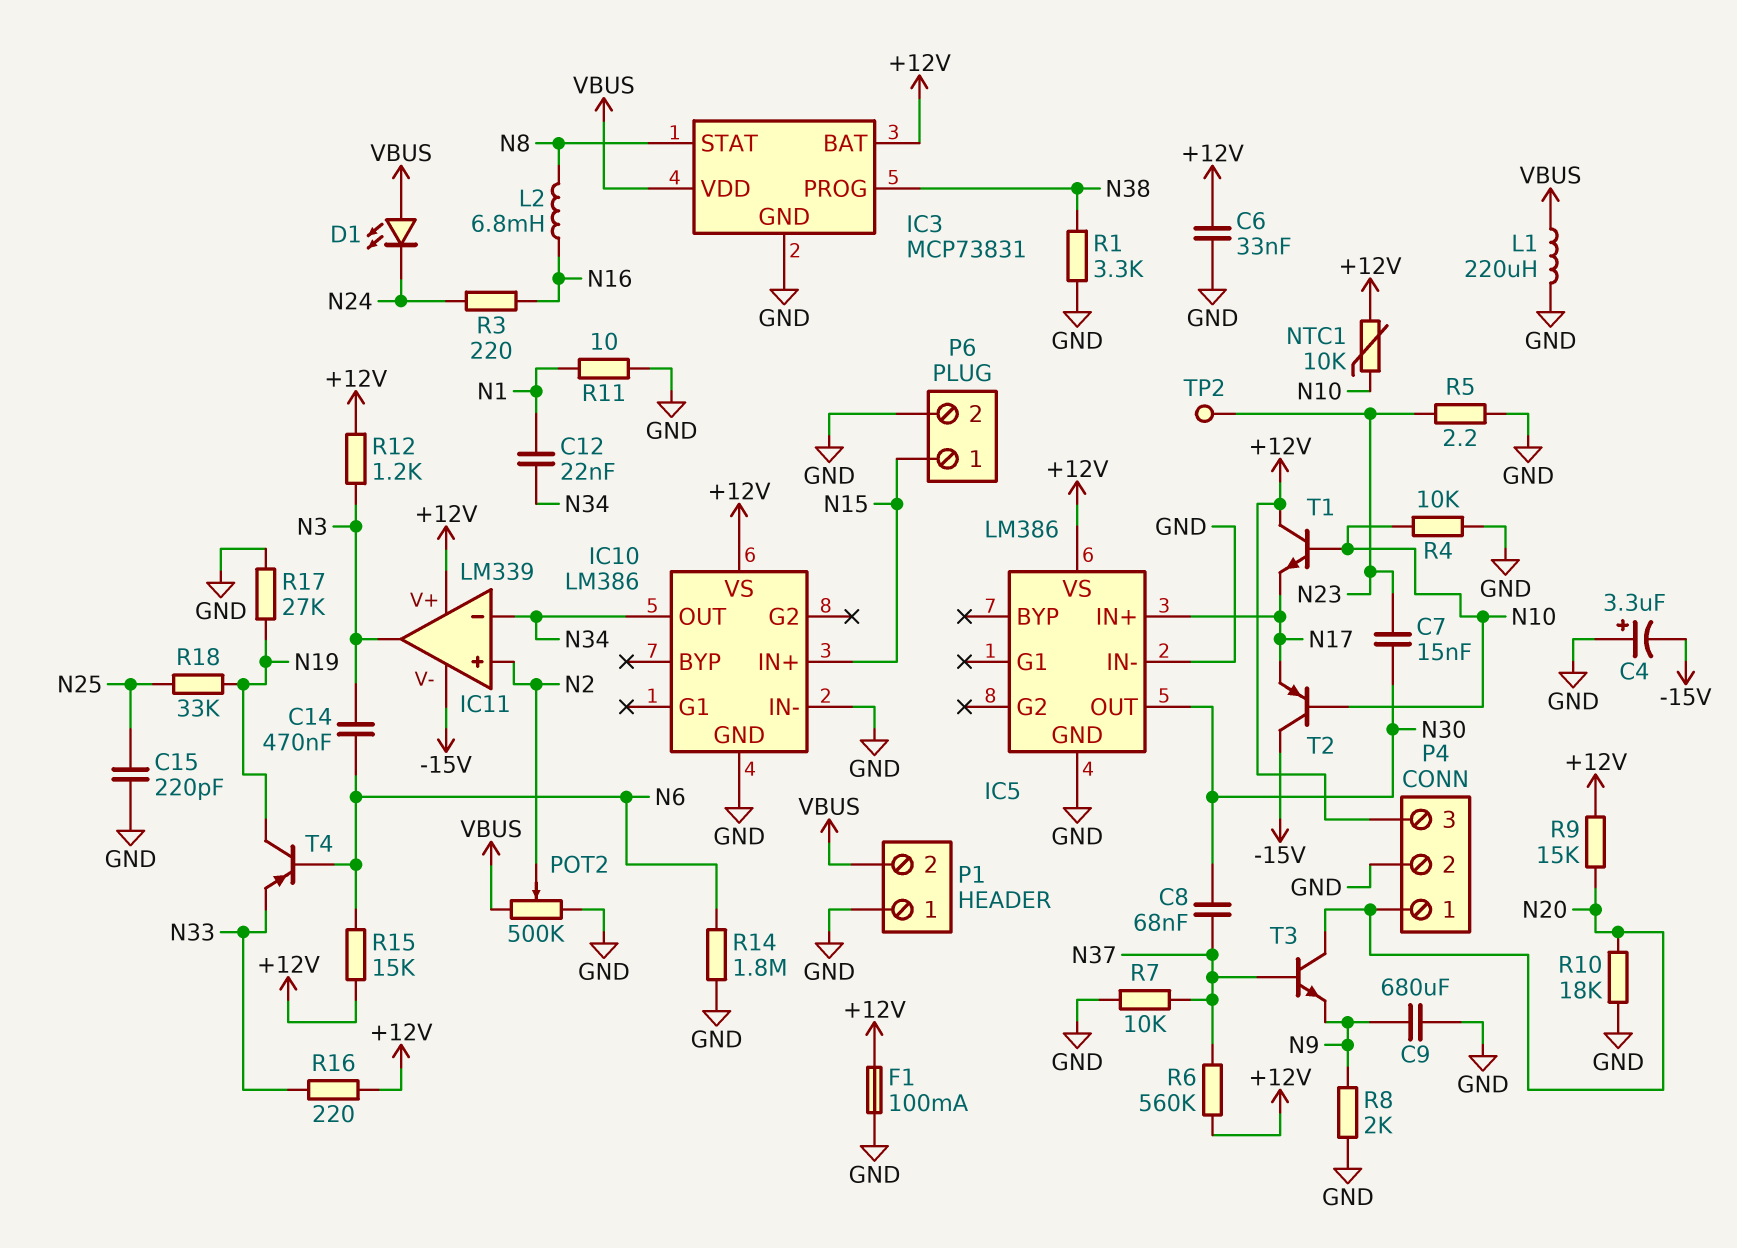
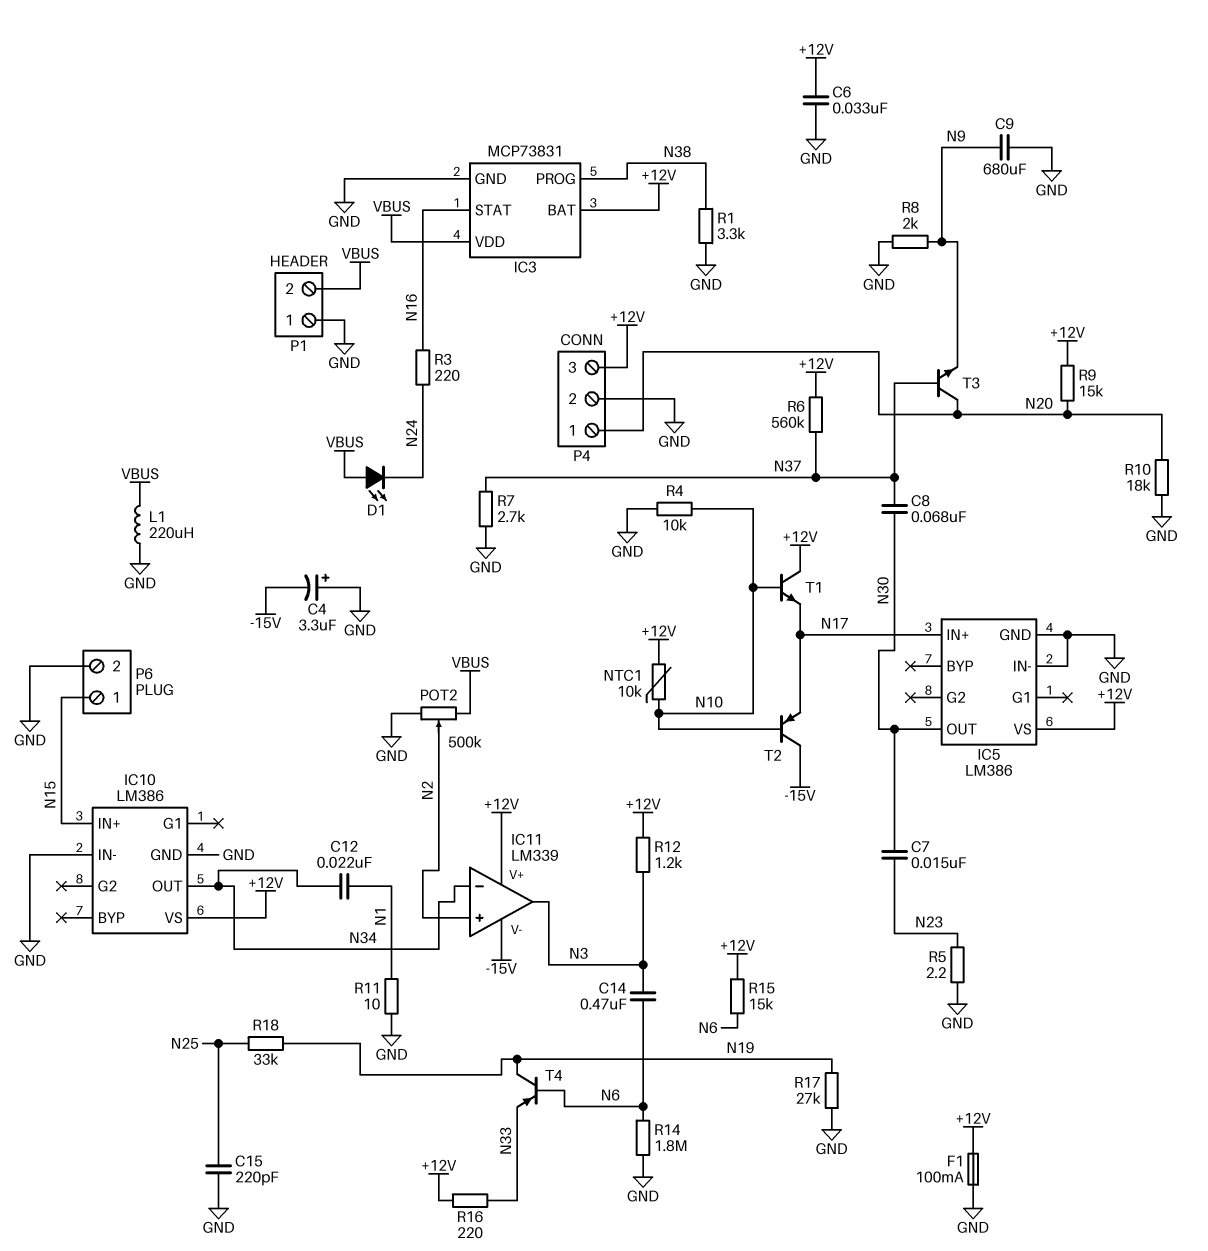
IC3 pin STAT: N8 -> N16
L2: 6.8mH (N8, N16) -> none
R7: 10k (GND, N37) -> 2.7k (GND, N37)
TP2: test point (N23) -> none

